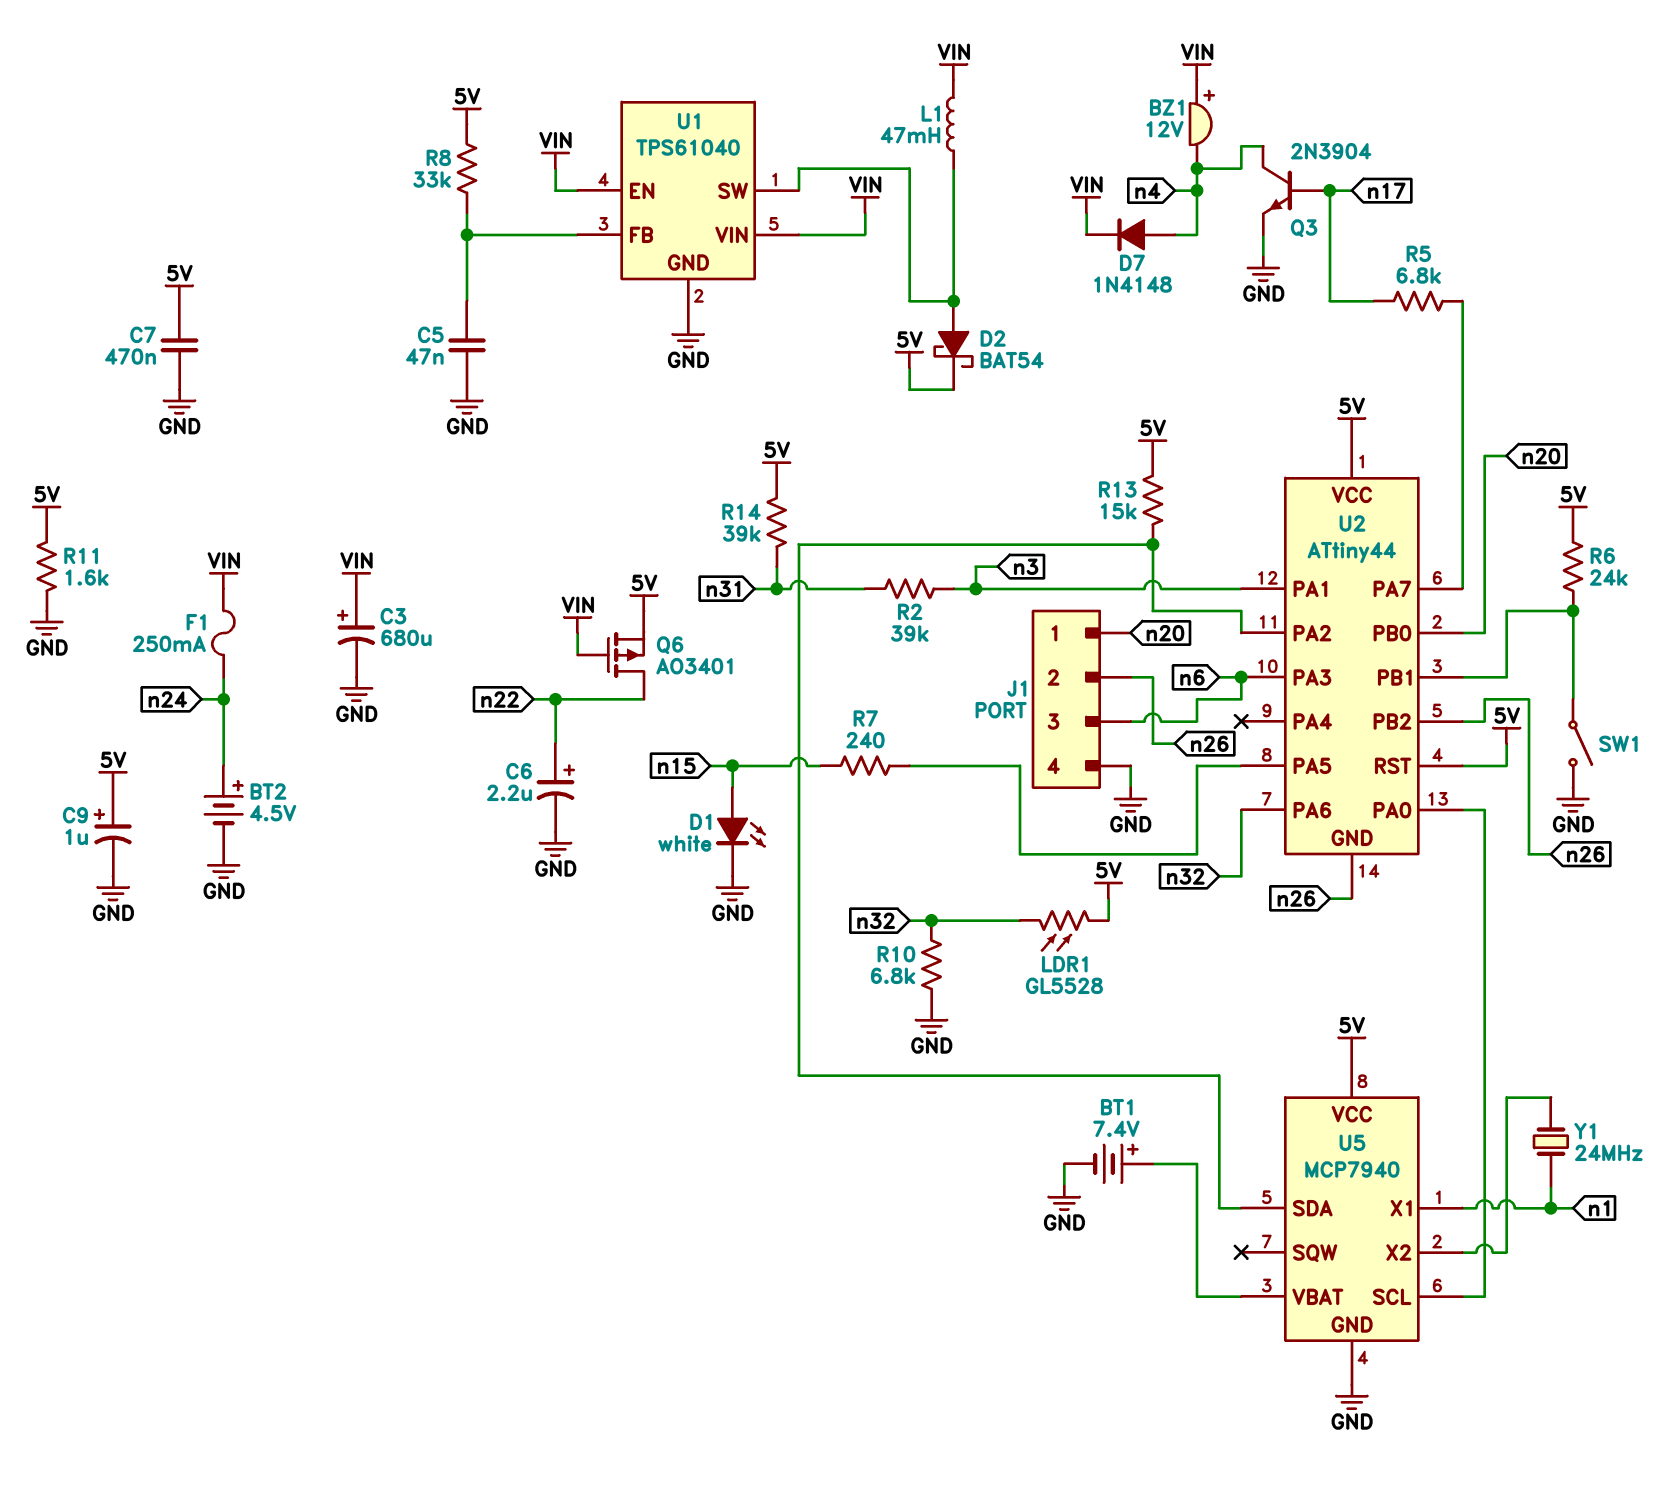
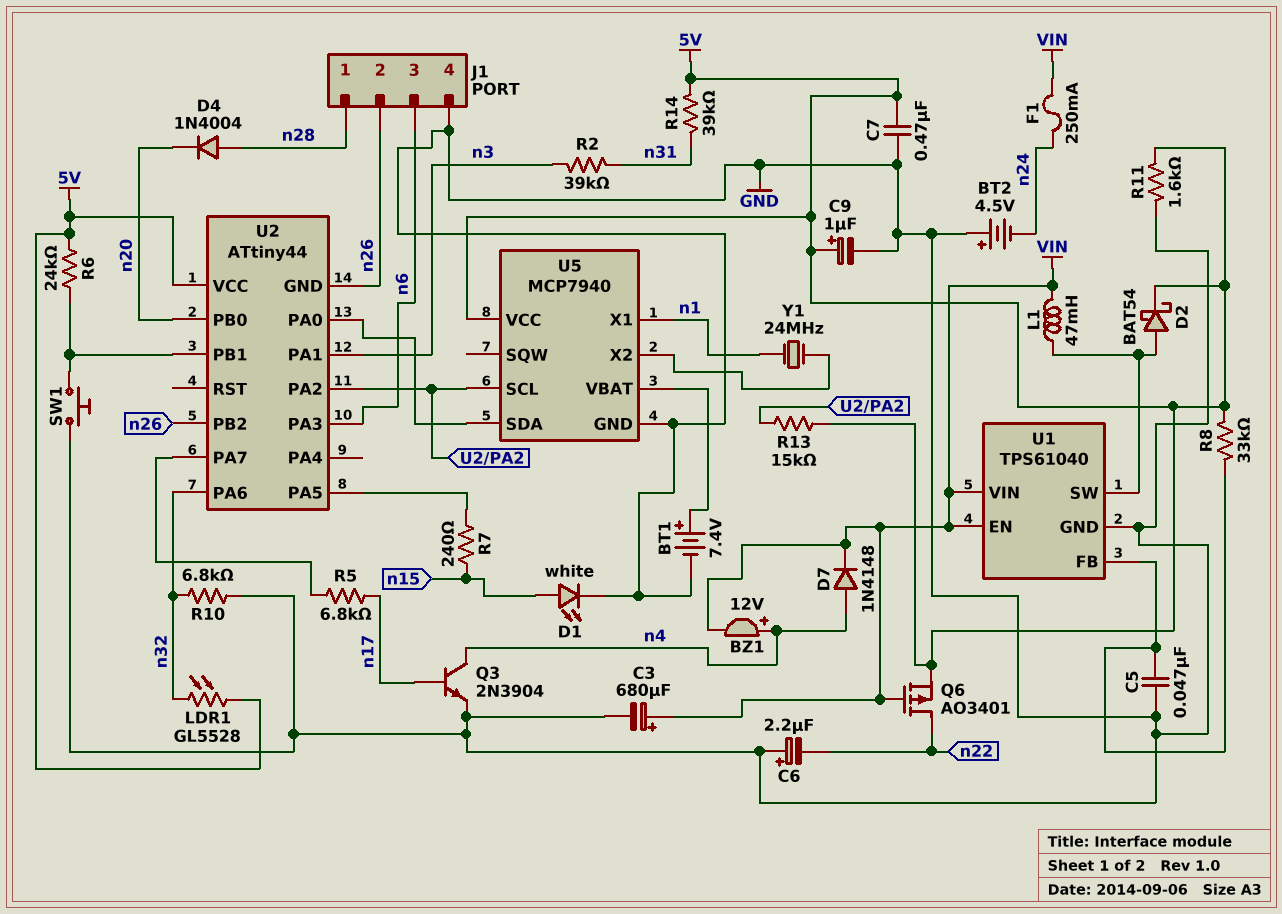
BT2: 4.5V (plus n24, minus GND) -> 4.5V (plus GND, minus n24)
BZ1: buzzer 12V (plus VIN, minus n4) -> buzzer 12V (plus n4, minus VIN)
C6: 2.2uF (plus n22, minus GND) -> 2.2uF (plus GND, minus n22)
D4: none -> diode 1N4004 (A n28, K n20)
J1 pin 1: n20 -> n28
SW1: switch (GND, U2/PB1) -> button (GND, U2/PB1)
U2 pin RST: 5V -> none
U5 pin SCL: U2/PA0 -> U2/PA2
U5 pin SDA: U2/PA2 -> U2/PA0

